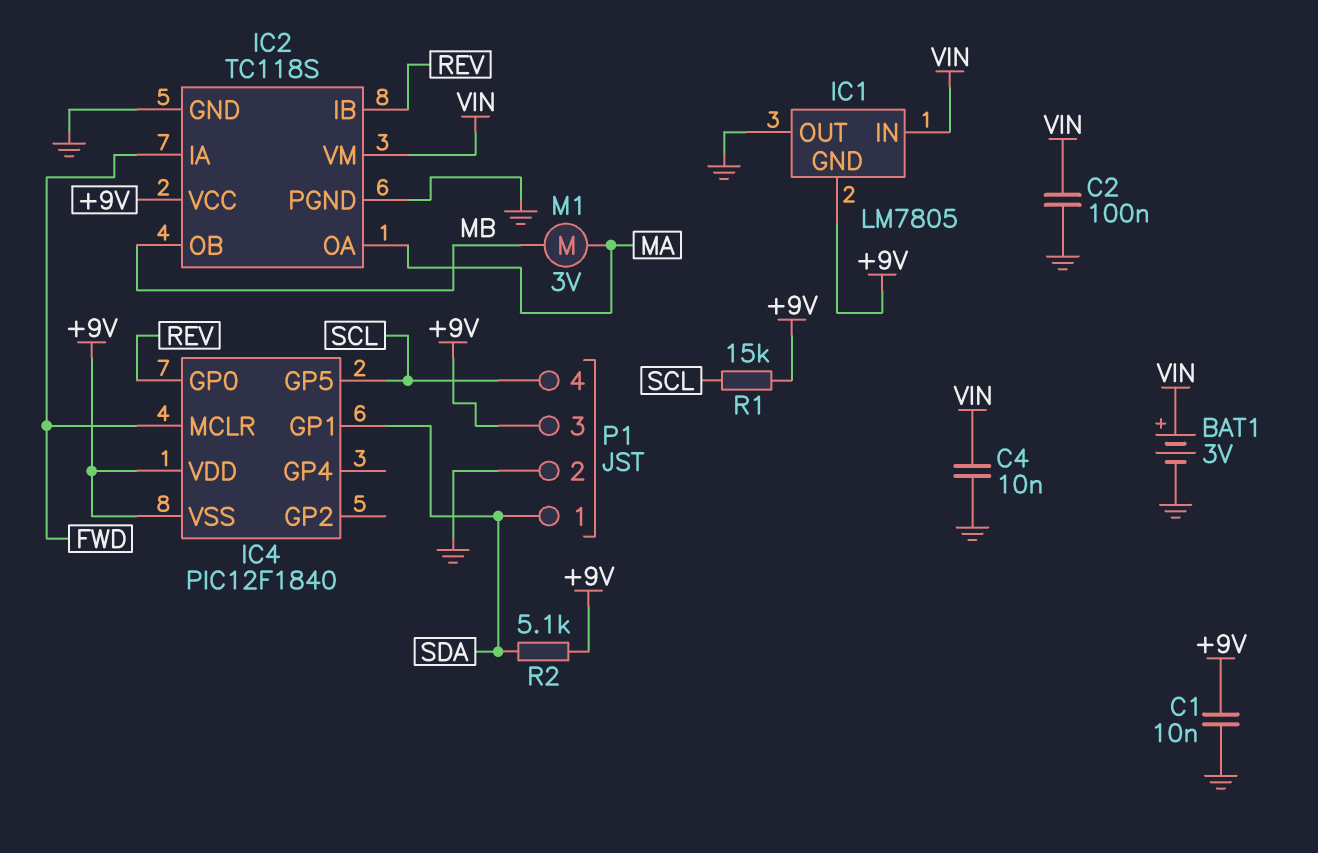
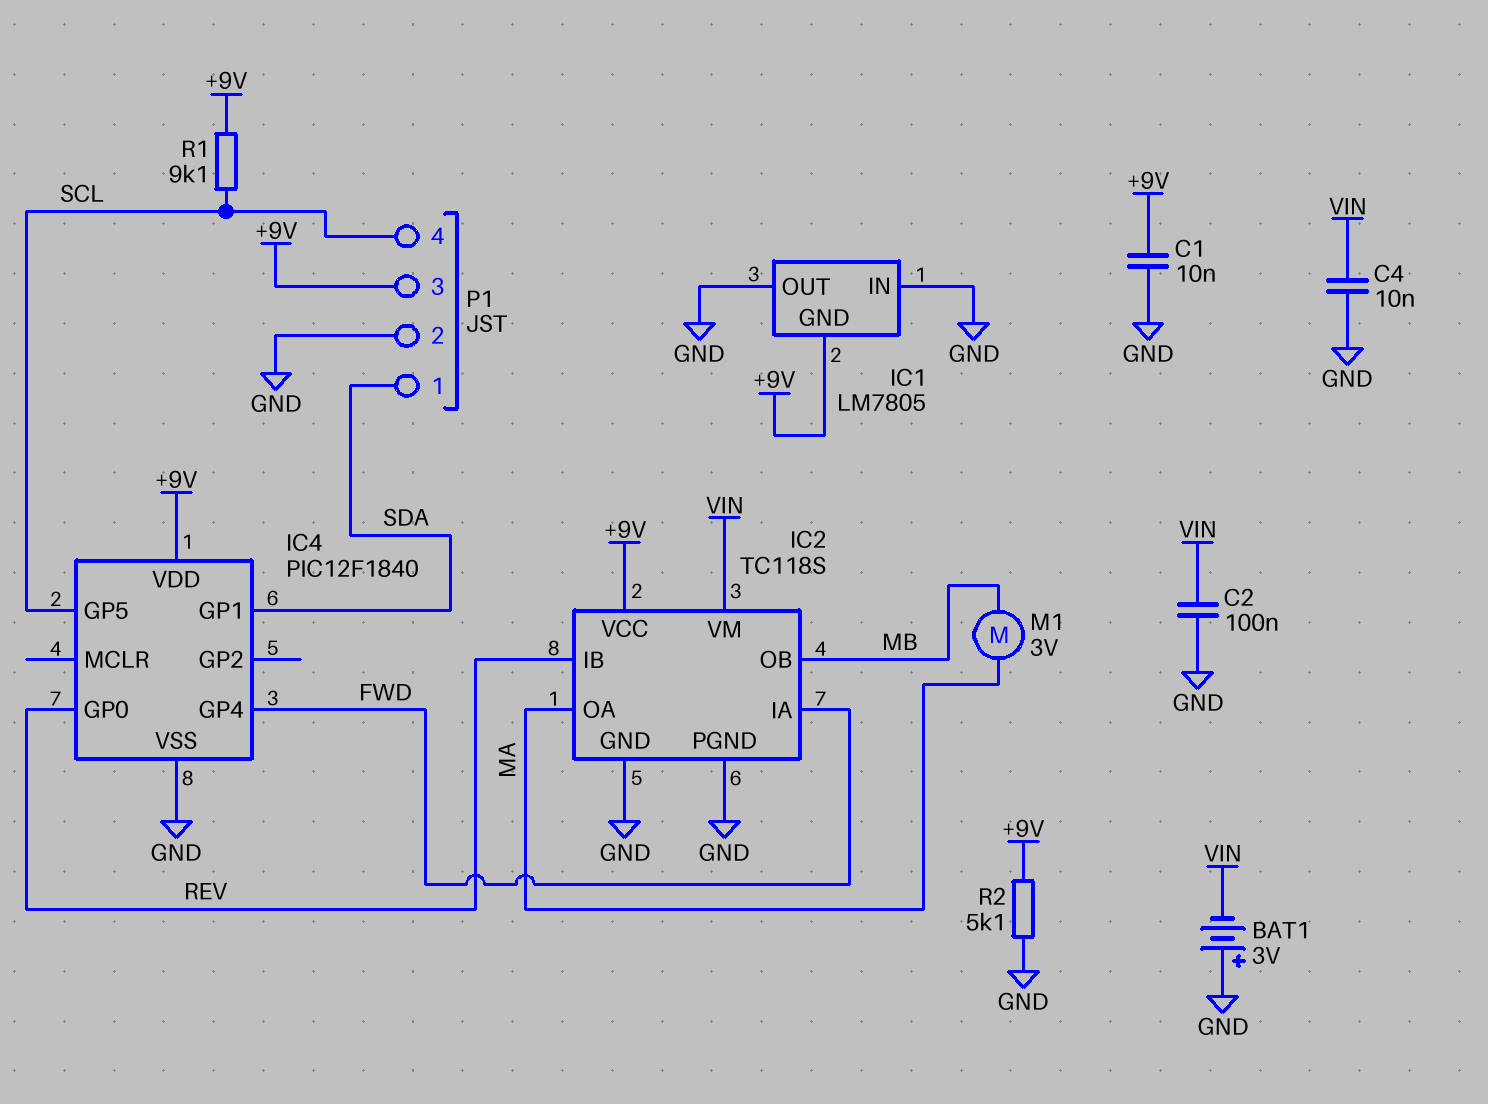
BAT1: 3V (plus VIN, minus GND) -> 3V (plus GND, minus VIN)
IC1 pin IN: VIN -> GND
IC4 pin GP4: none -> FWD
IC4 pin MCLR: FWD -> none
IC4 pin VSS: +9V -> GND
R1: 15k (+9V, SCL) -> 9.1k (+9V, SCL)
R2: 5.1k (+9V, SDA) -> 5.1k (+9V, GND)

